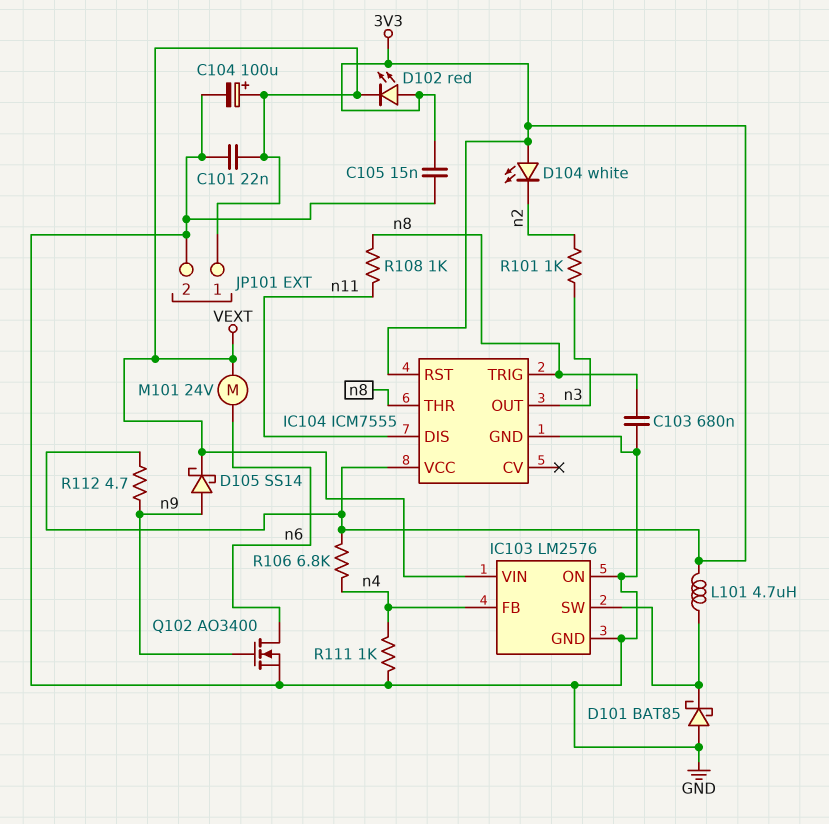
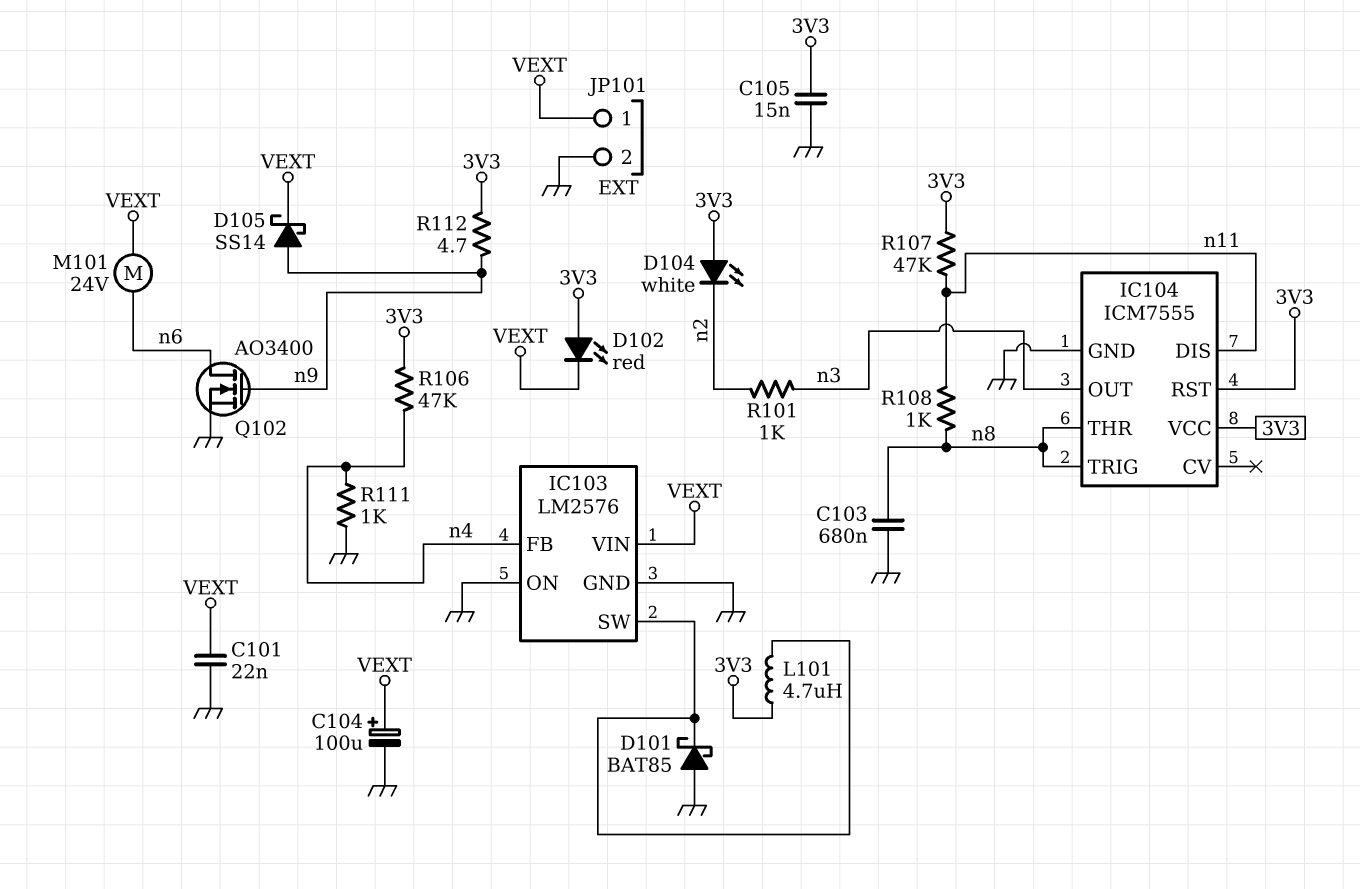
R106: 6.8k (3V3, n4) -> 47k (3V3, n4)
R107: none -> 47k (3V3, n11)

